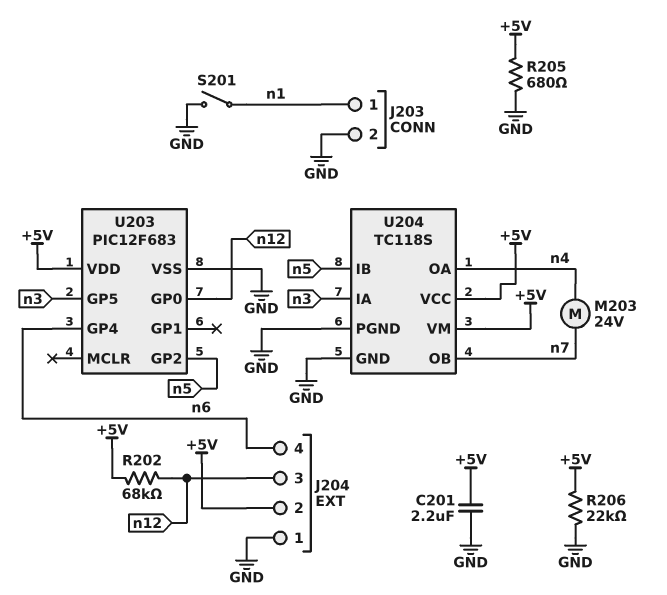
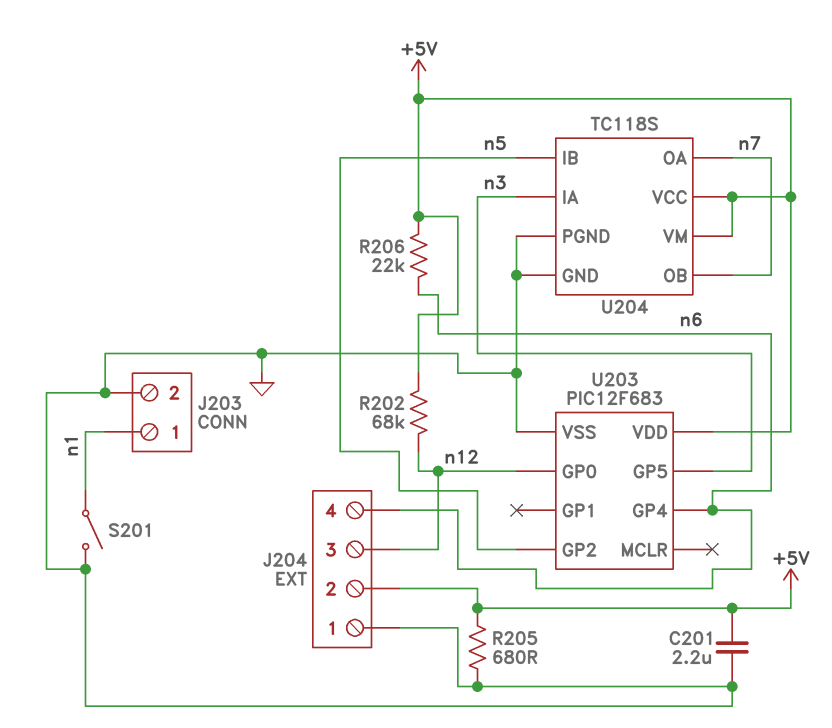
M203: motor 24V (n4, n7) -> none
R206: 22k (+5V, GND) -> 22k (+5V, n6)
U204 pin OA: n4 -> n7

